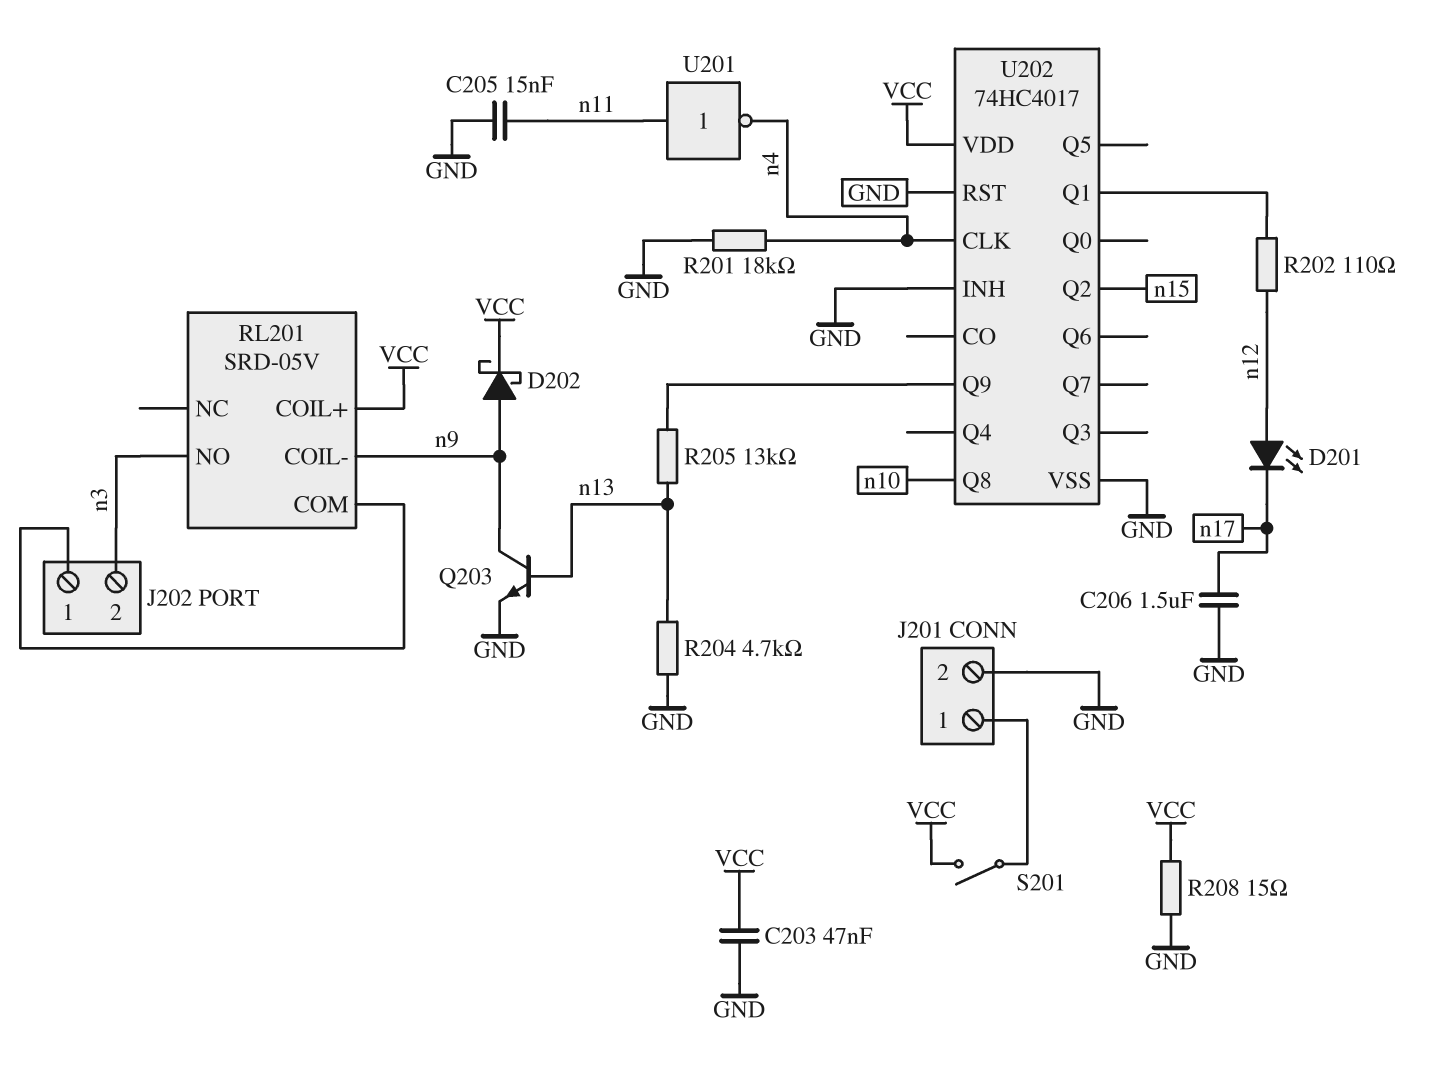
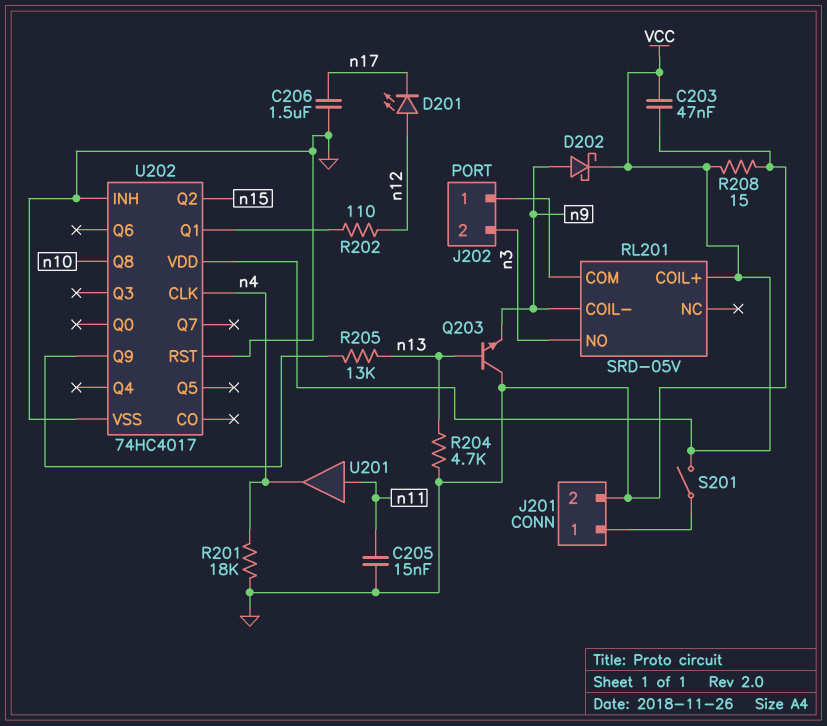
Q203: NPN (B n13, C n9, E GND) -> NPN (B n13, C GND, E n9)
U201: NOT (in n11, out n4) -> buffer (in n11, out n4)

